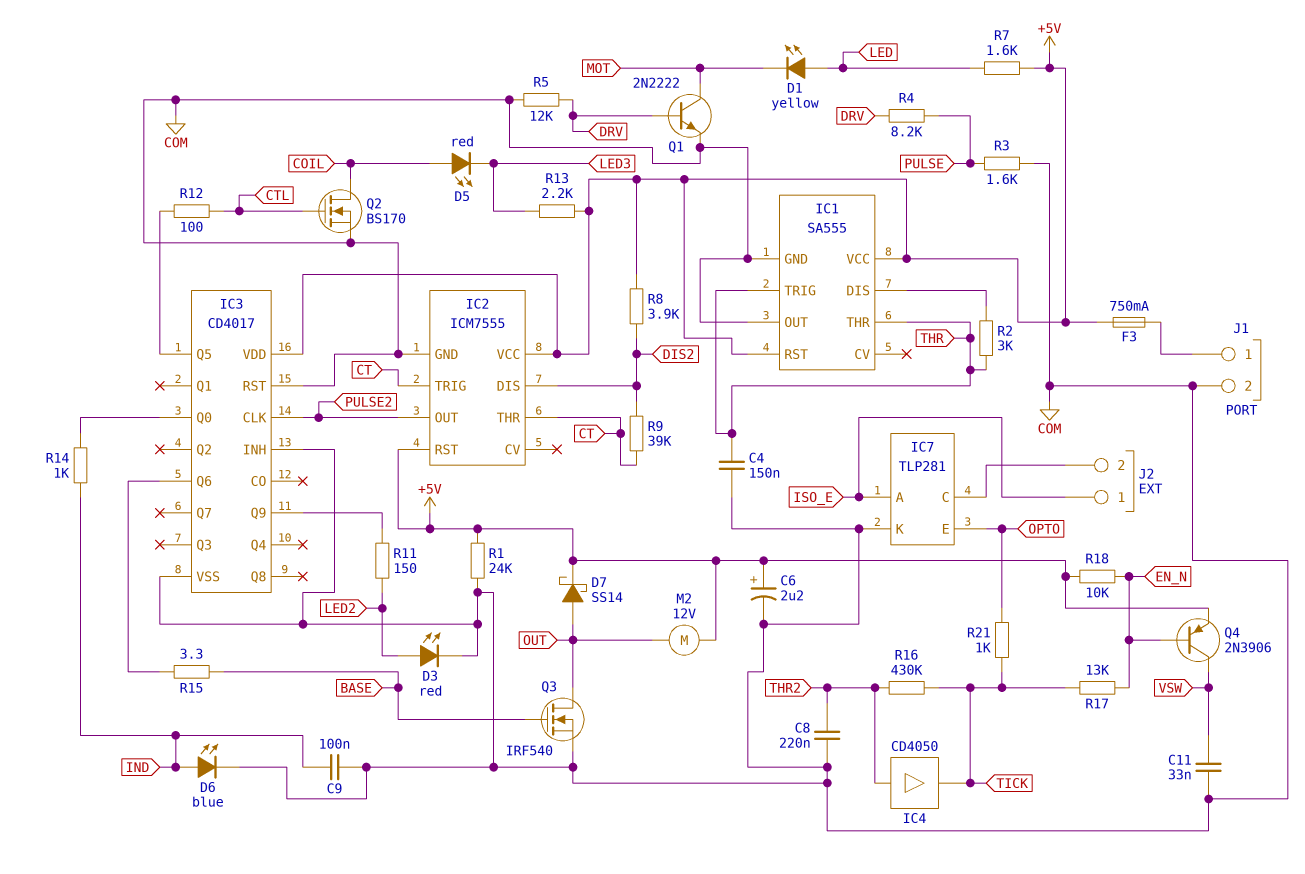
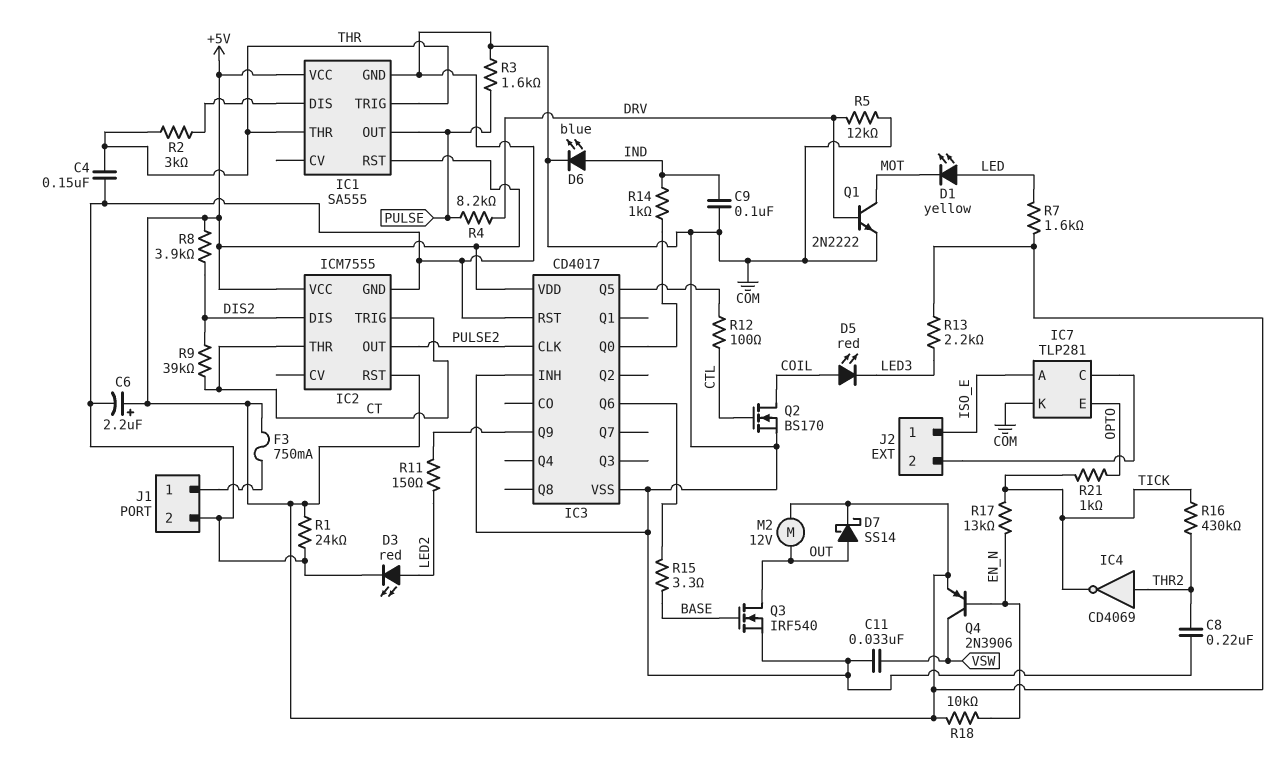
IC1 pin OUT: COM -> PULSE
IC4: buffer CD4050 (in THR2, out TICK) -> NOT CD4069 (in THR2, out TICK)

